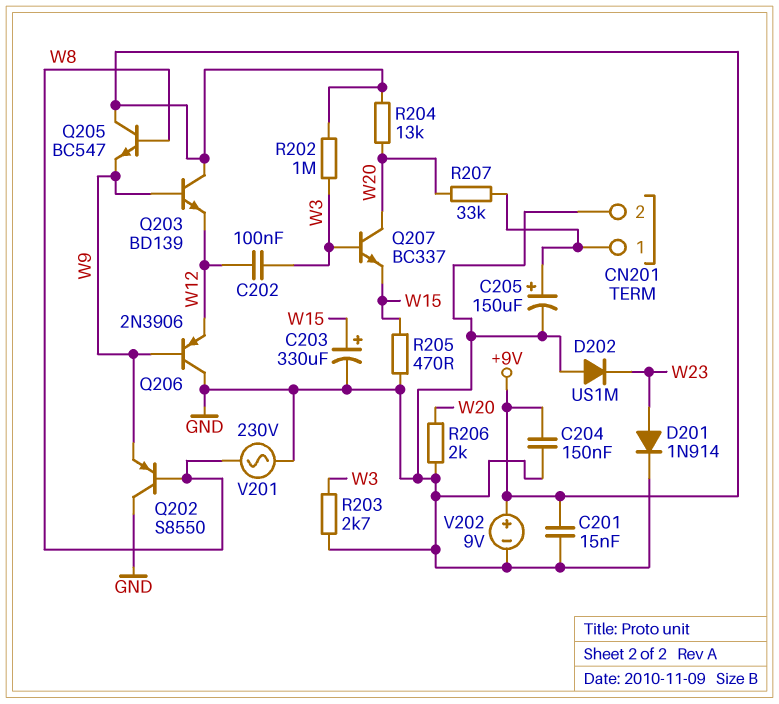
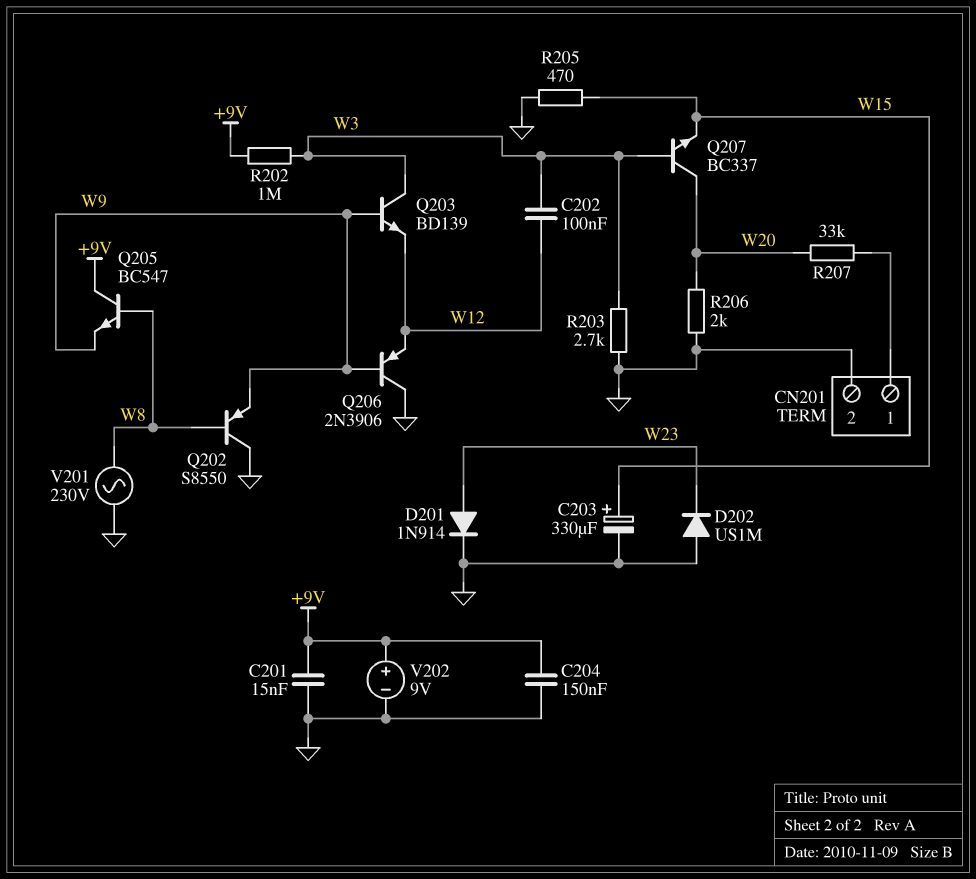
C205: 150uF (plus CN201/1, minus GND) -> none
Q203: NPN BD139 (B W9, C +9V, E W12) -> NPN BD139 (B W9, C W3, E W12)
R204: 13k (+9V, W20) -> none

